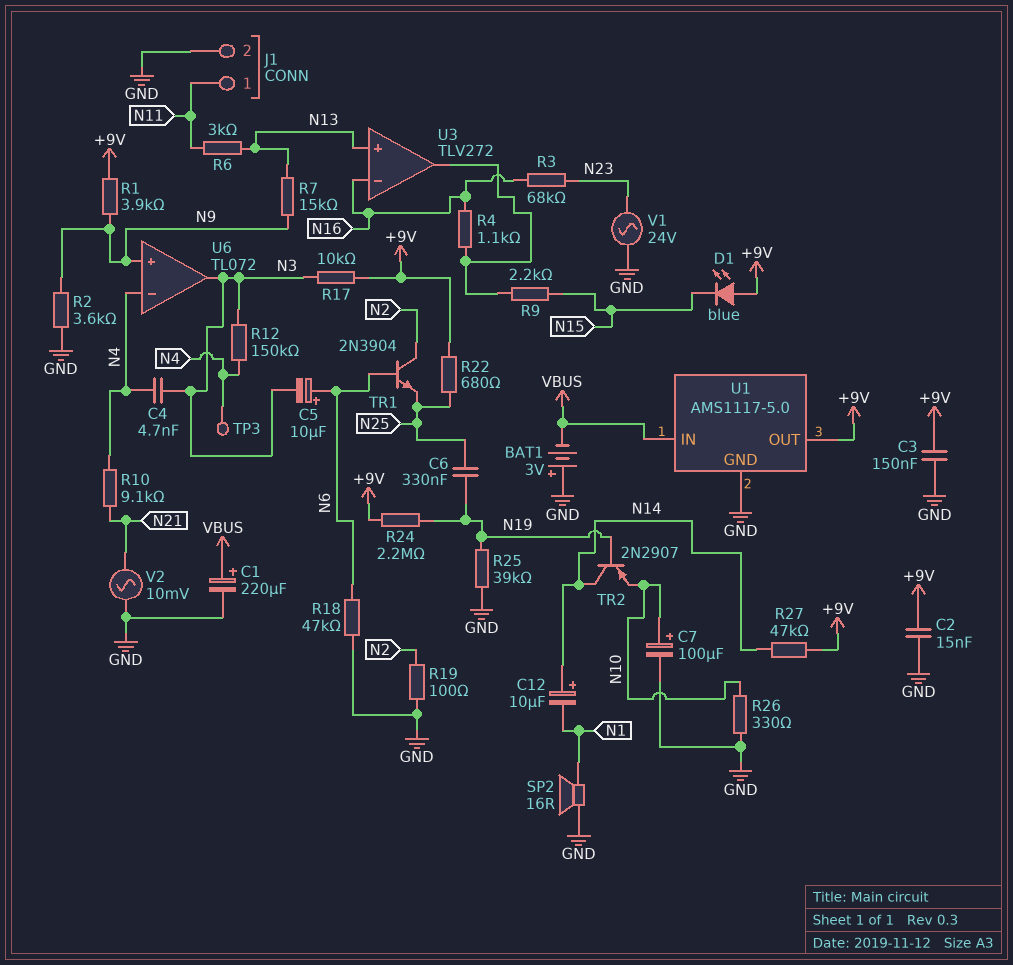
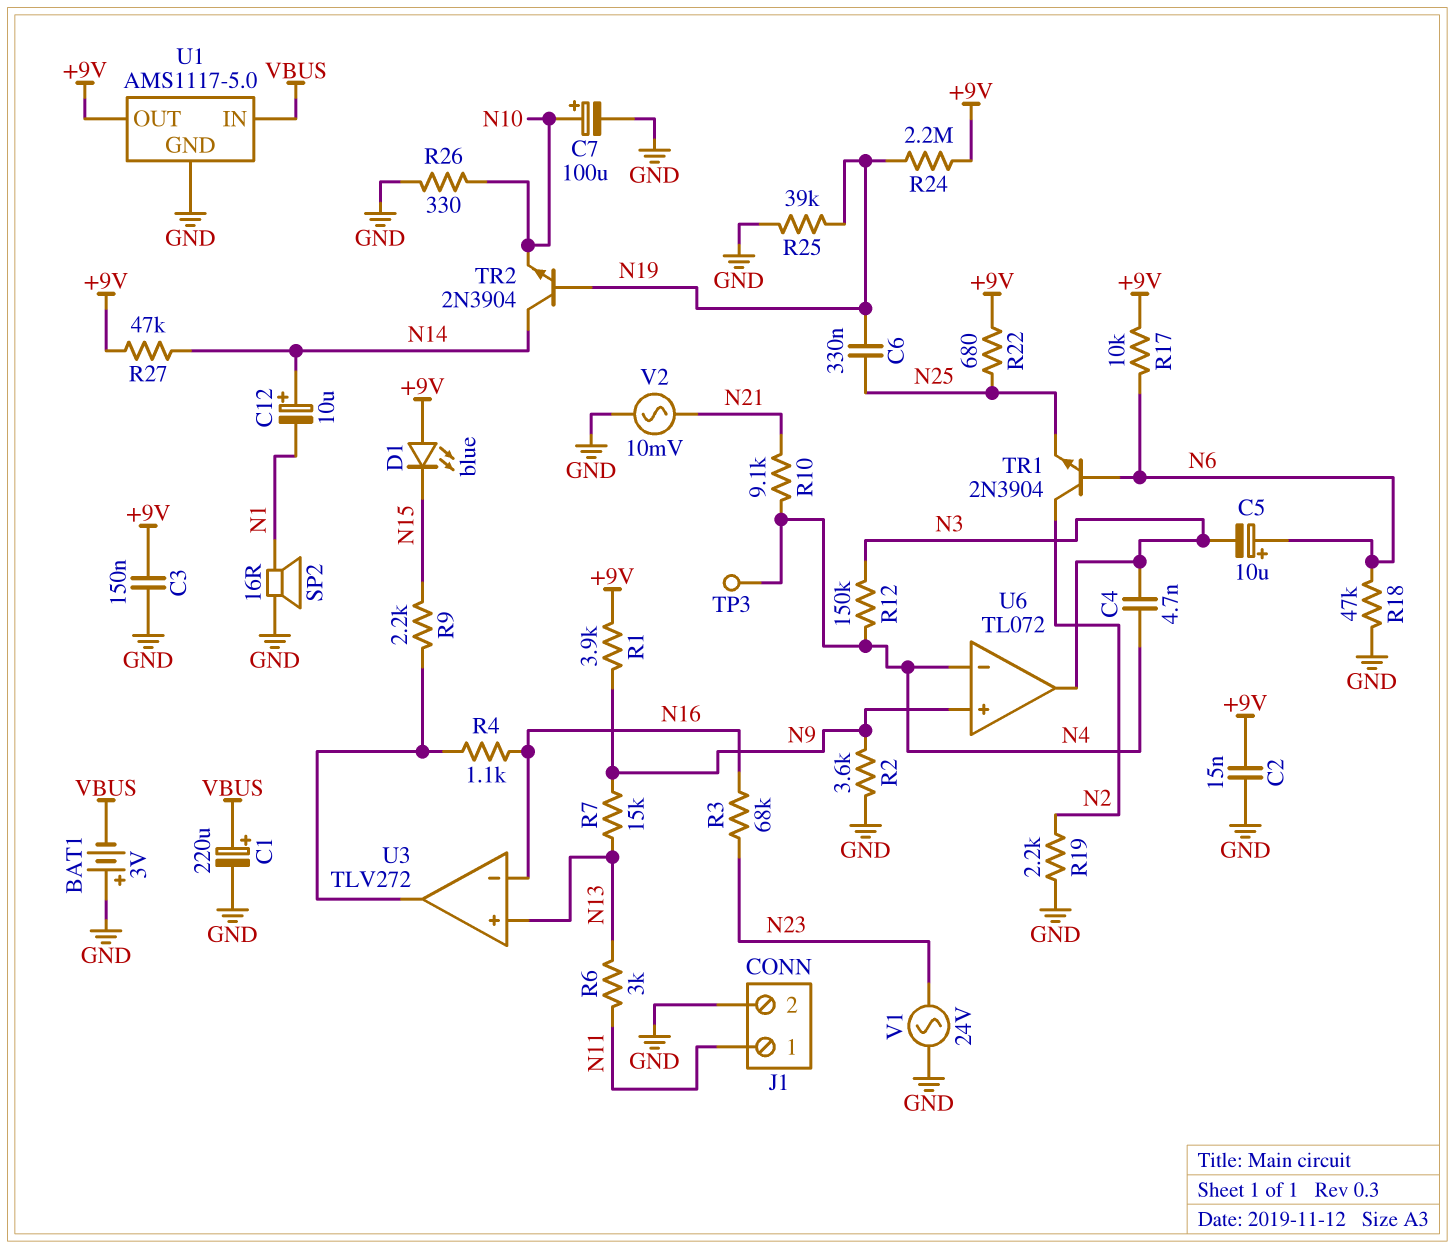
R17: 10k (+9V, N3) -> 10k (+9V, N6)
R19: 100 (GND, N2) -> 2.2k (GND, N2)
TR2: PNP 2N2907 (B N19, C N14, E N10) -> NPN 2N3904 (B N19, C N14, E N10)

